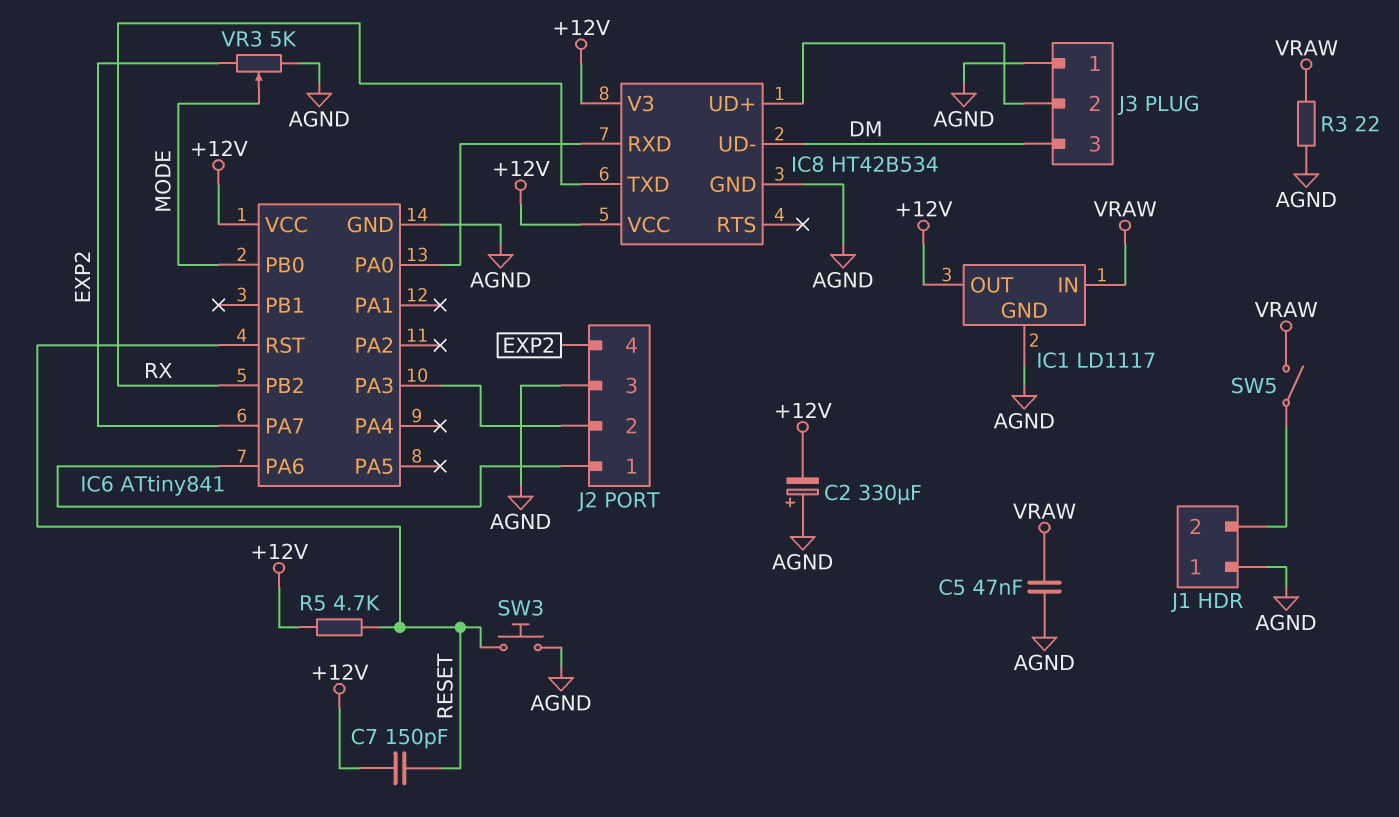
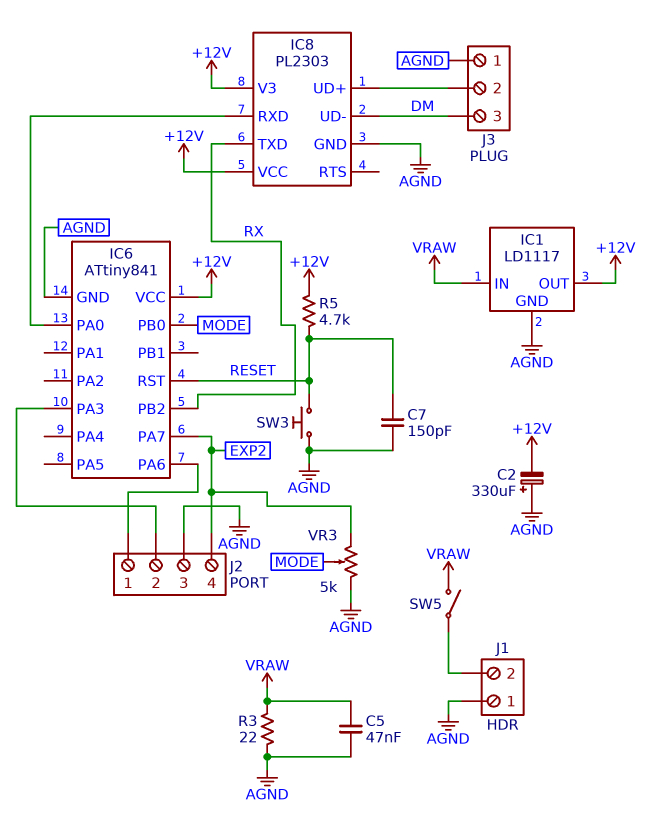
C7: 150pF (+12V, RESET) -> 150pF (AGND, RESET)
IC8: HT42B534 -> PL2303

